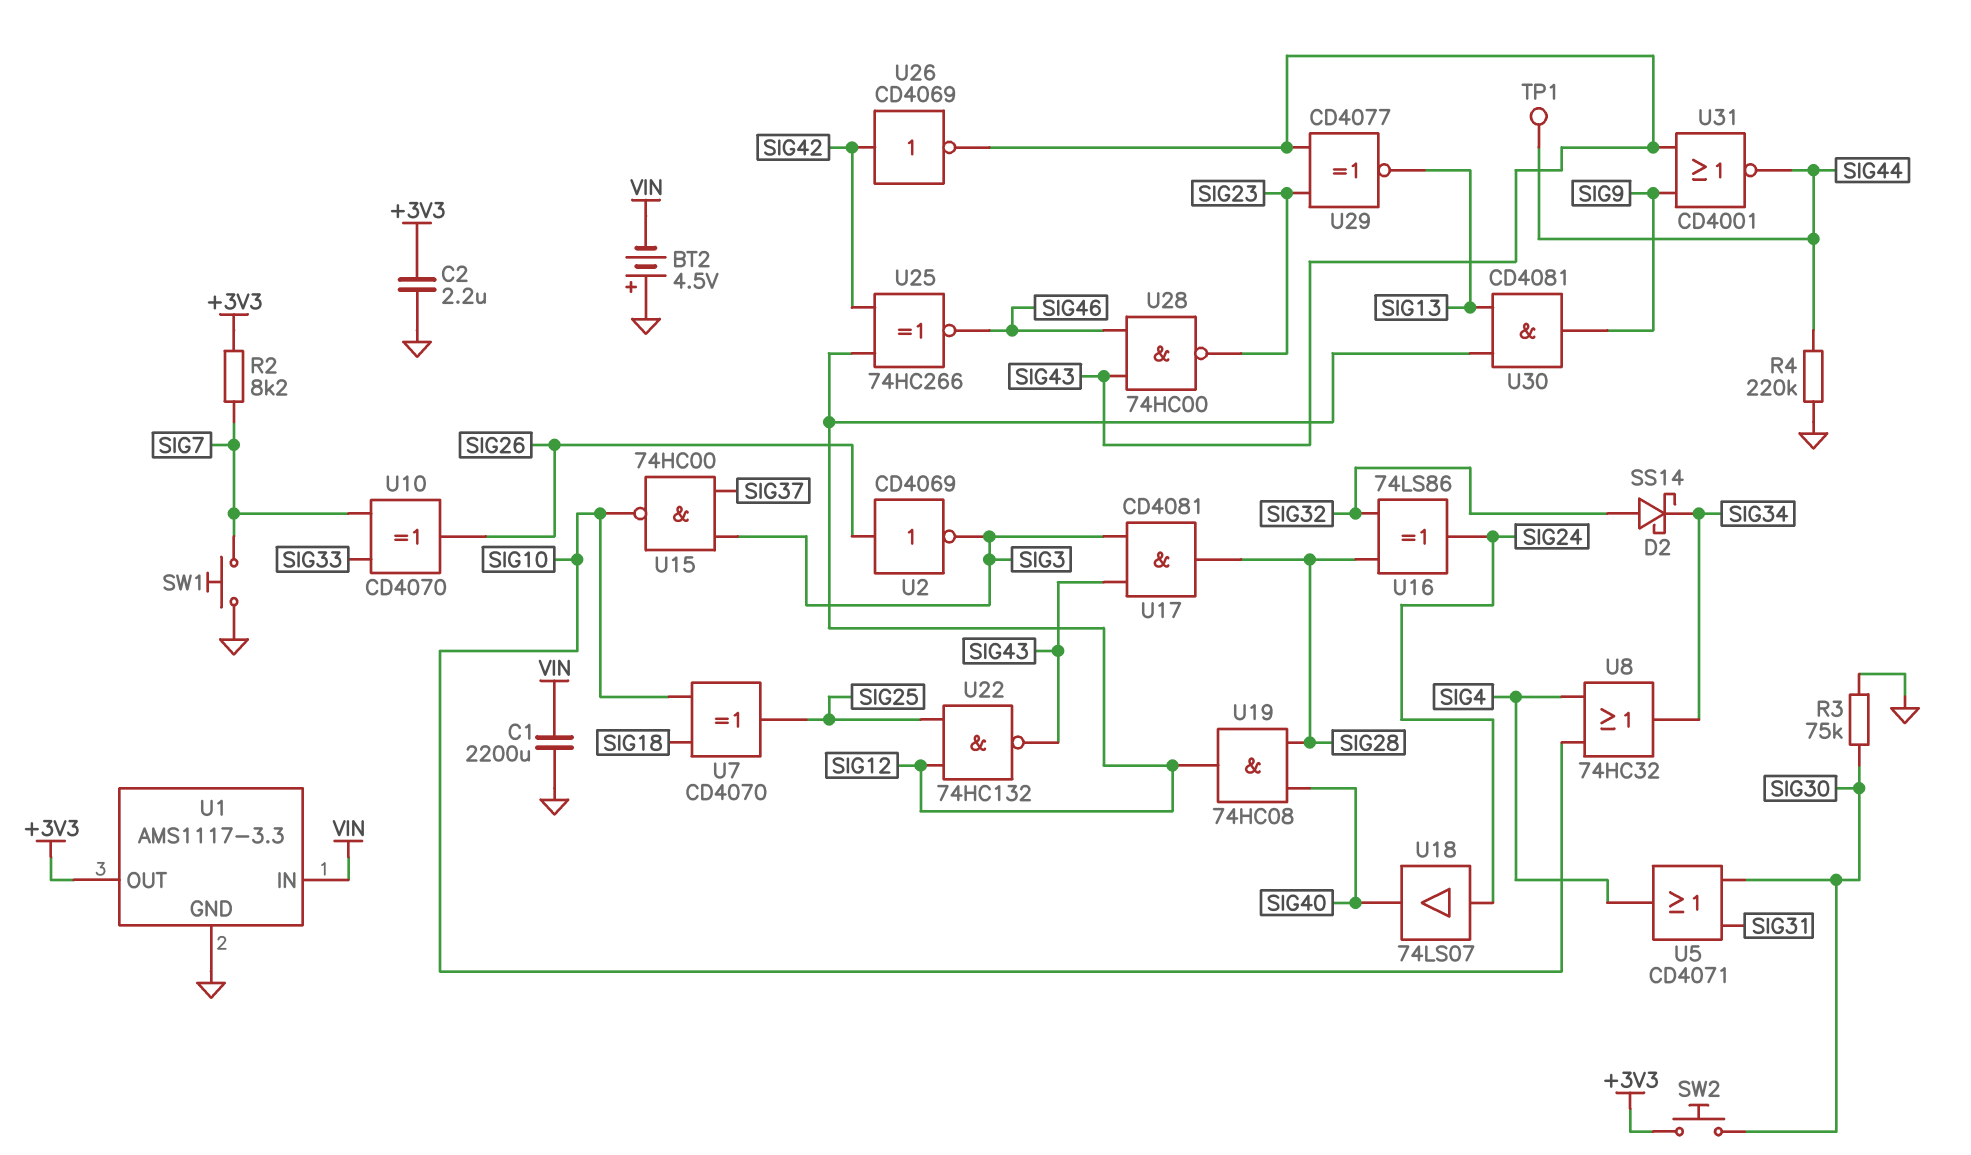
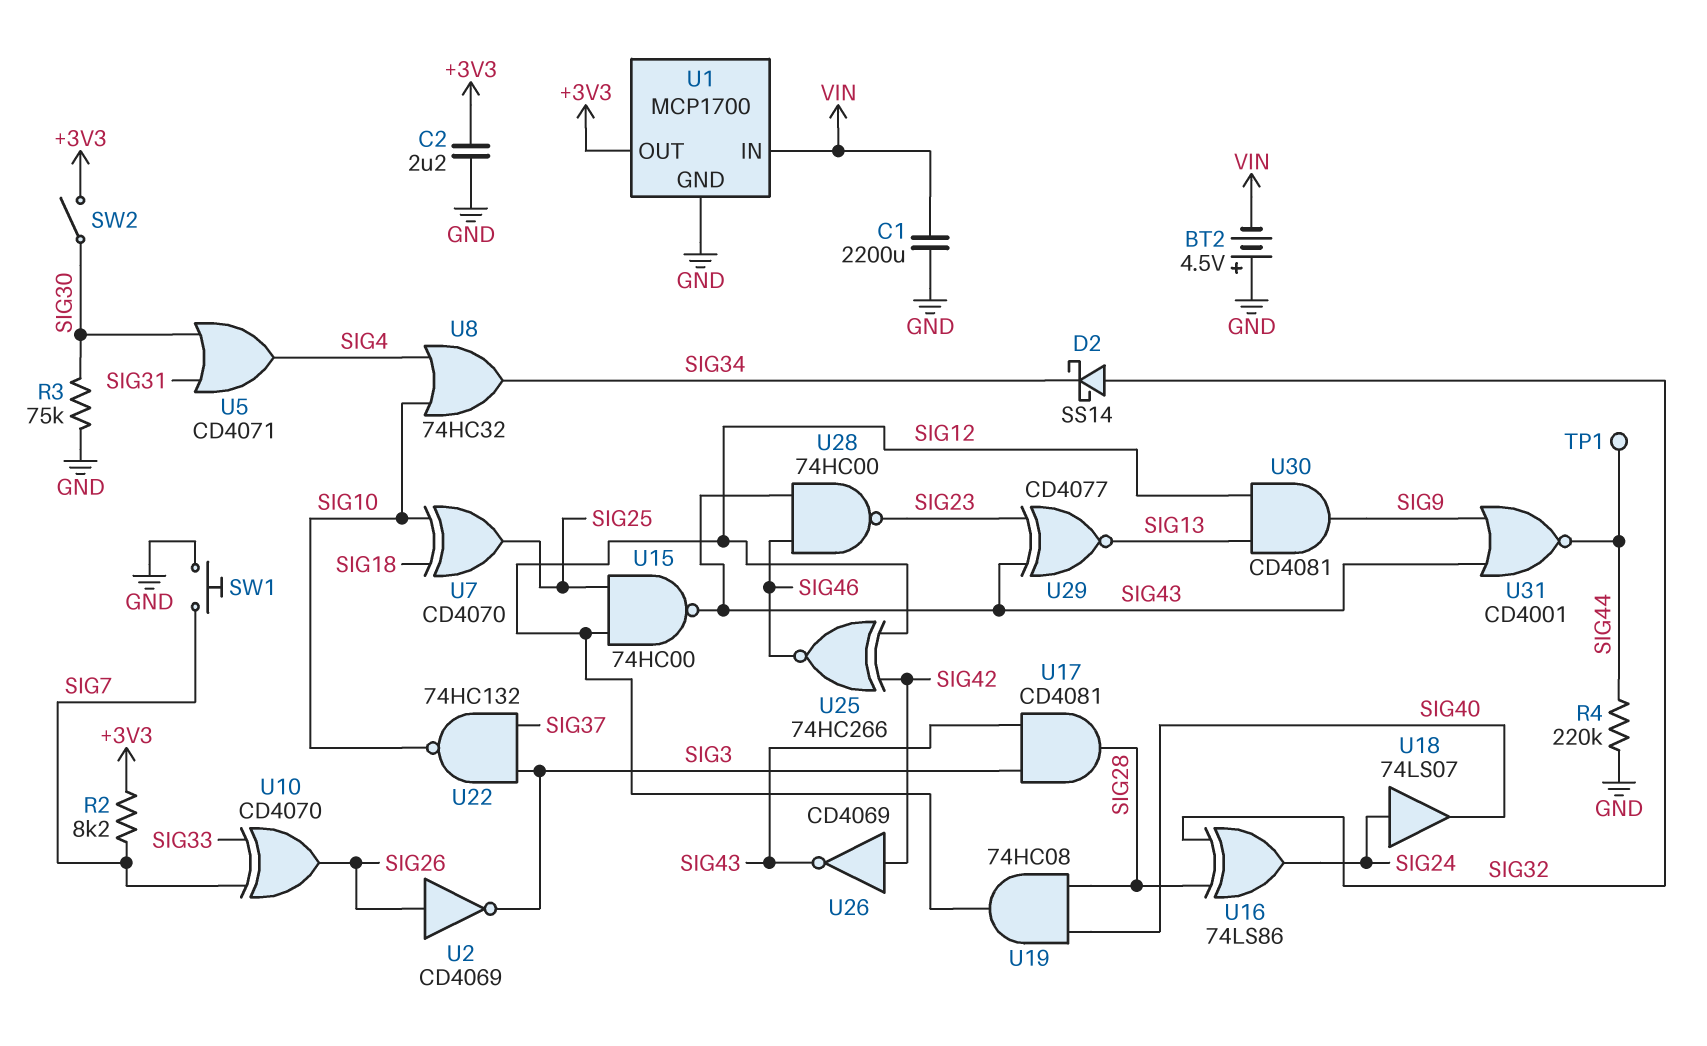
SW2: button (+3V3, SIG30) -> switch (+3V3, SIG30)
U1: AMS1117-3.3 -> MCP1700
U15: NAND 74HC00 (in SIG3, in SIG37, out SIG10) -> NAND 74HC00 (in SIG12, in SIG25, out SIG43)
U22: NAND 74HC132 (in SIG12, in SIG25, out SIG43) -> NAND 74HC132 (in SIG3, in SIG37, out SIG10)

